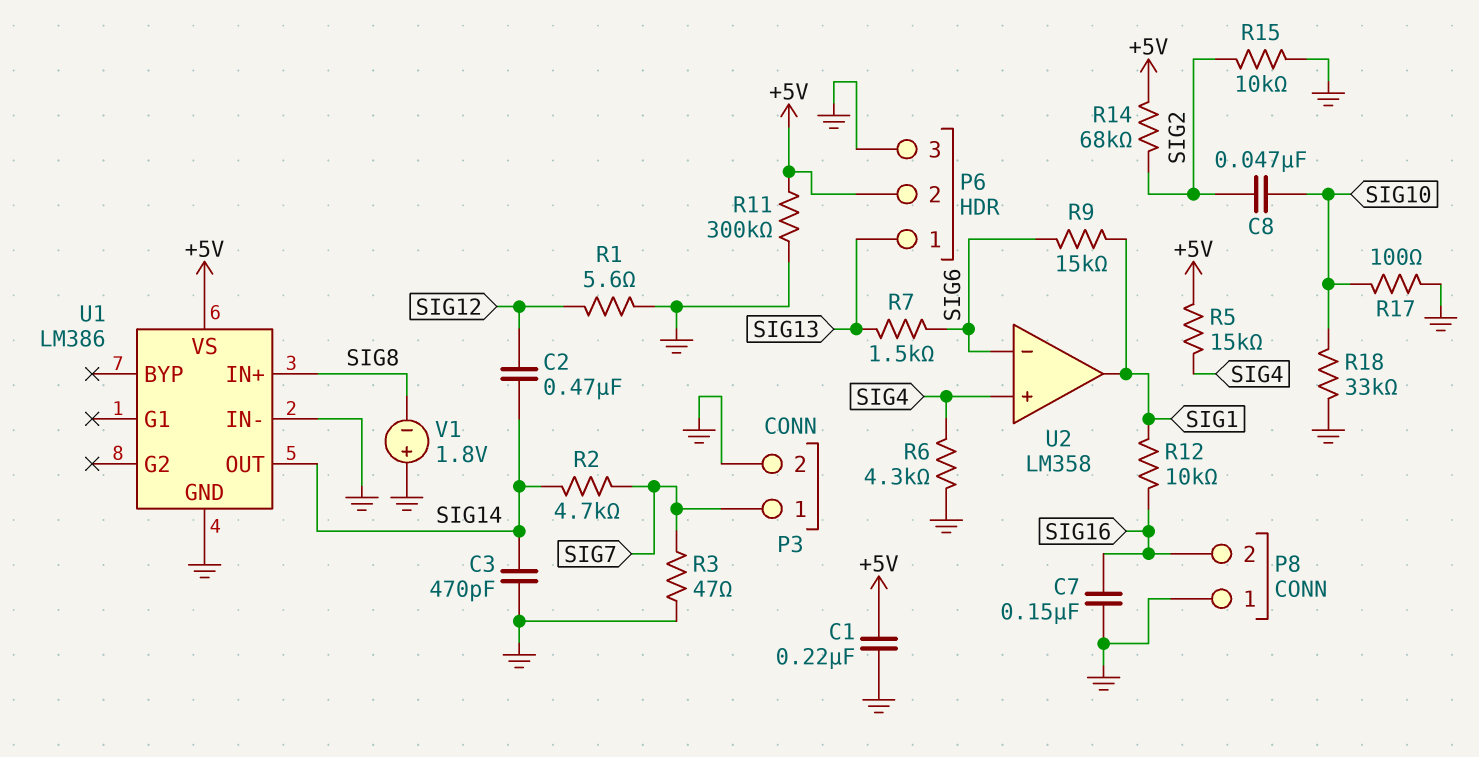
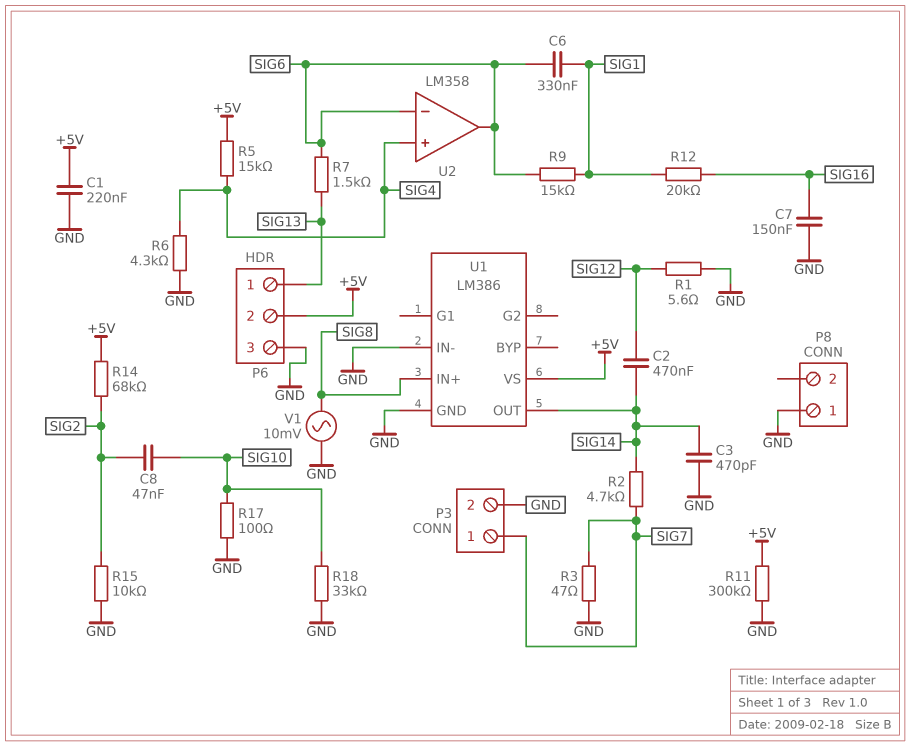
C6: none -> 330nF (SIG1, SIG6)
P8 pin 2: SIG16 -> none
R12: 10k (SIG1, SIG16) -> 20k (SIG1, SIG16)
U2 pin out: SIG1 -> SIG6
V1: 1.8V (plus GND, minus SIG8) -> AC 10mV (GND, SIG8)

